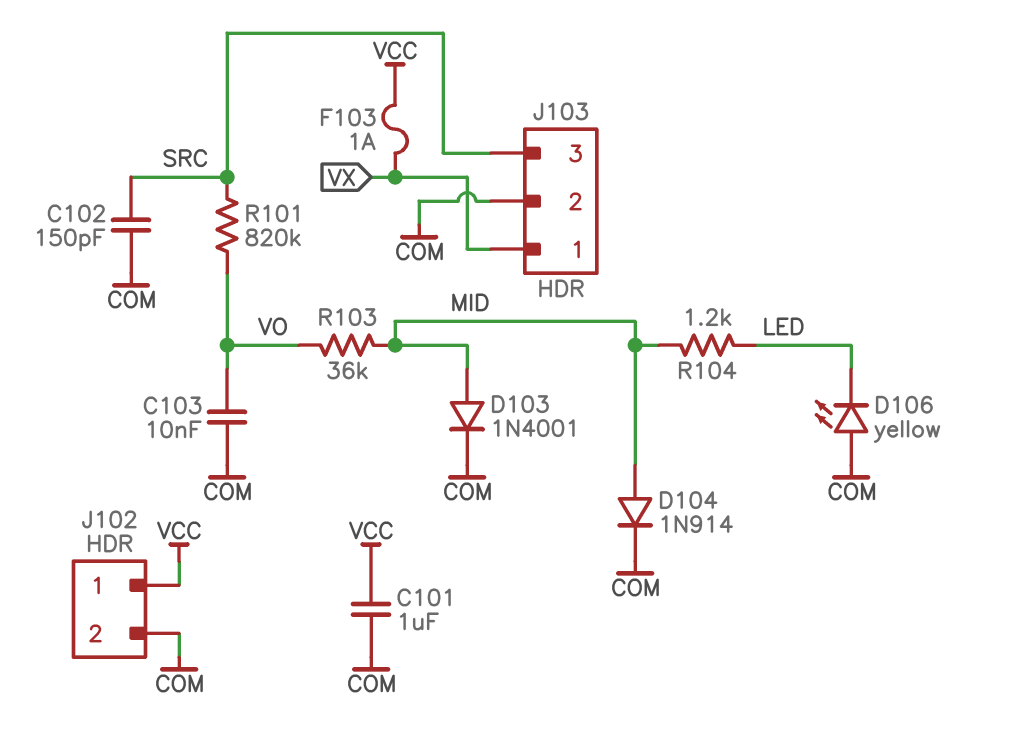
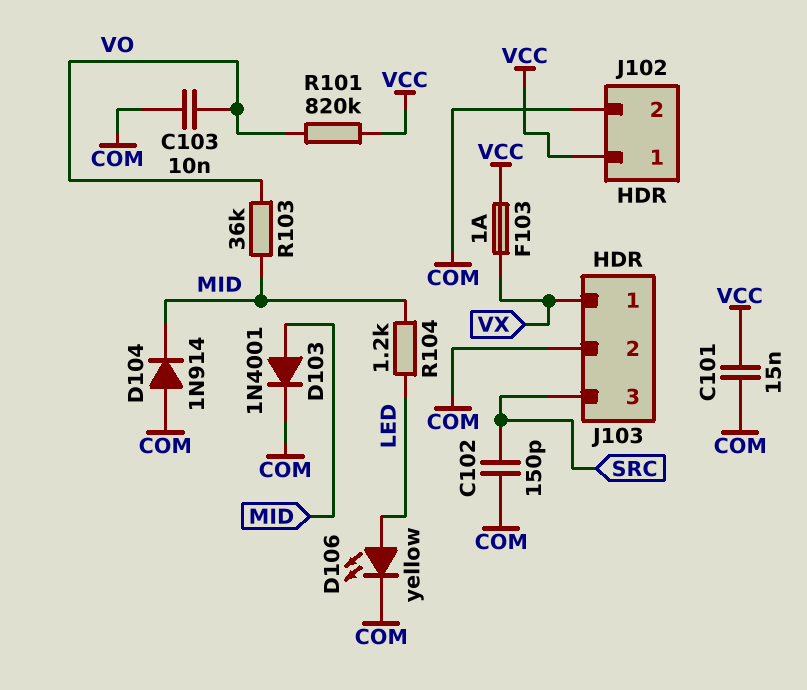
C101: 1uF (COM, VCC) -> 15nF (COM, VCC)
D104: diode 1N914 (A MID, K COM) -> diode 1N914 (A COM, K MID)
D106: LED yellow (A COM, K LED) -> LED yellow (A LED, K COM)
R101: 820k (SRC, VO) -> 820k (VCC, VO)

